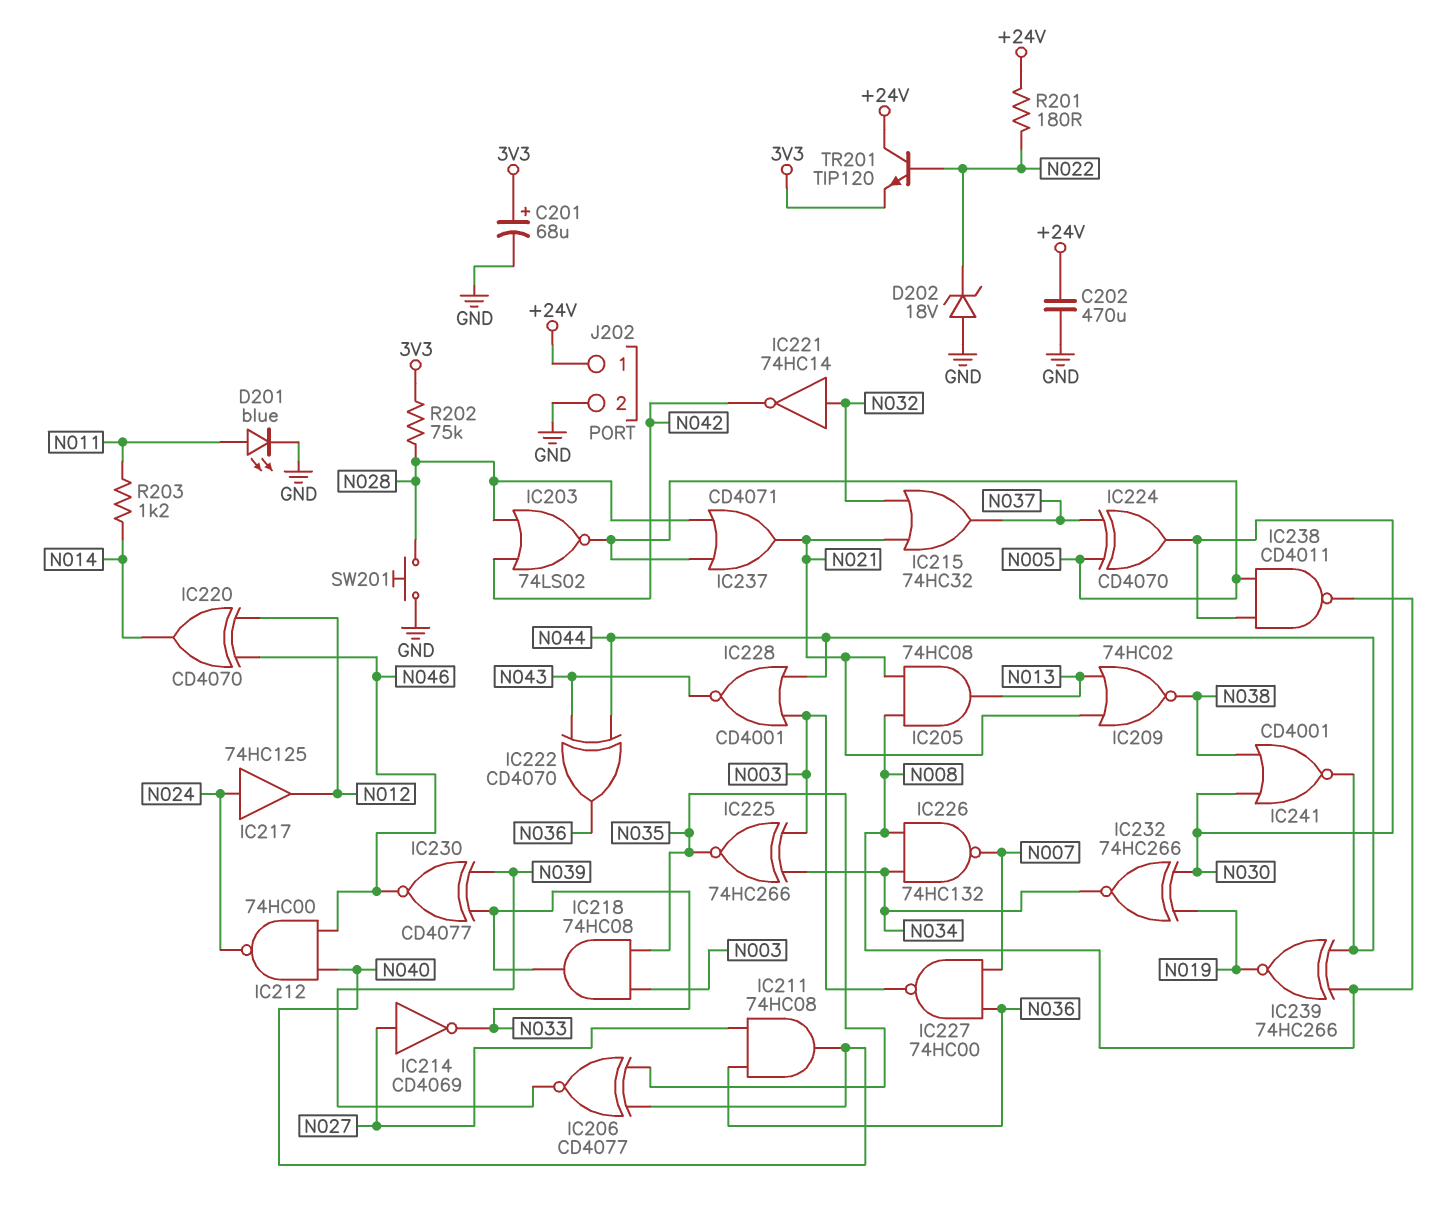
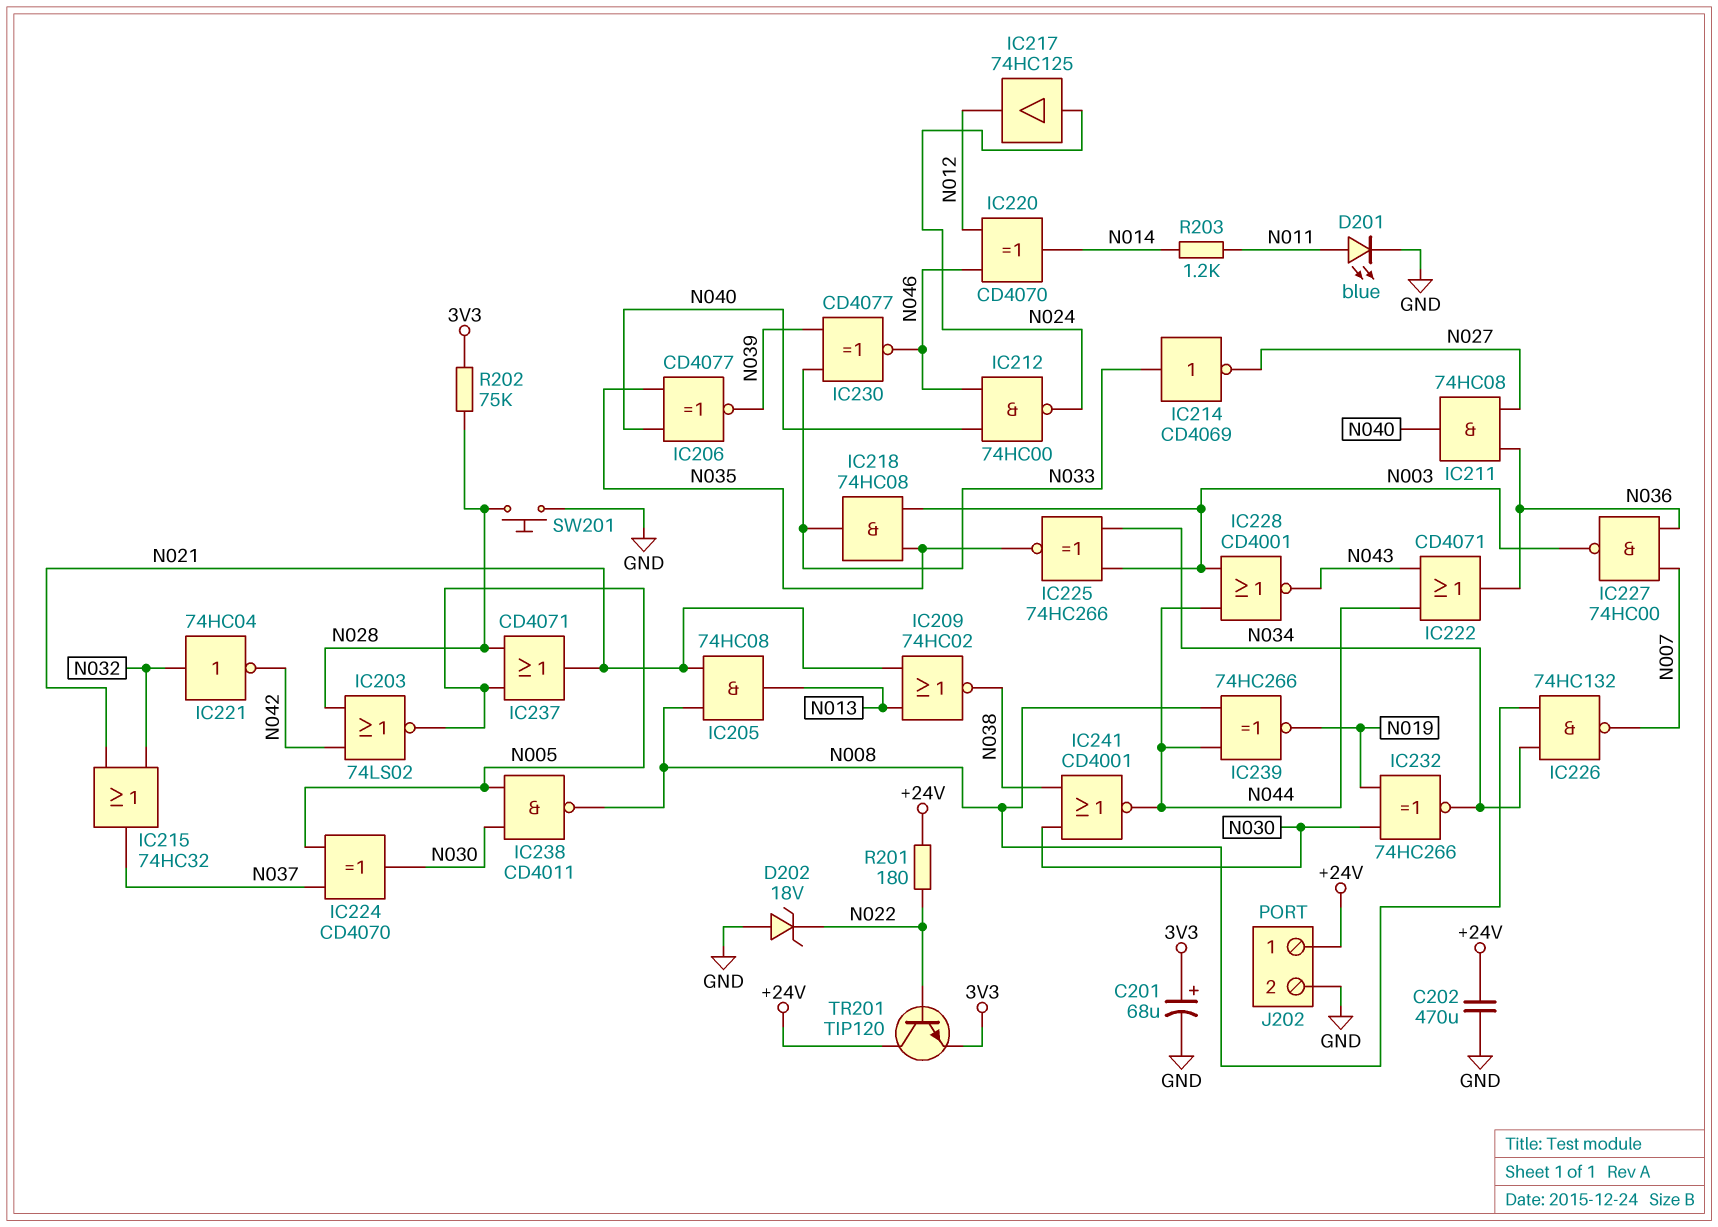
IC214: NOT CD4069 (in N027, out N033) -> NOT CD4069 (in N033, out N027)
IC221: NOT 74HC14 (in N032, out N042) -> NOT 74HC04 (in N032, out N042)
IC222: XOR CD4070 (in N043, in N044, out N036) -> OR CD4071 (in N043, in N044, out N036)

